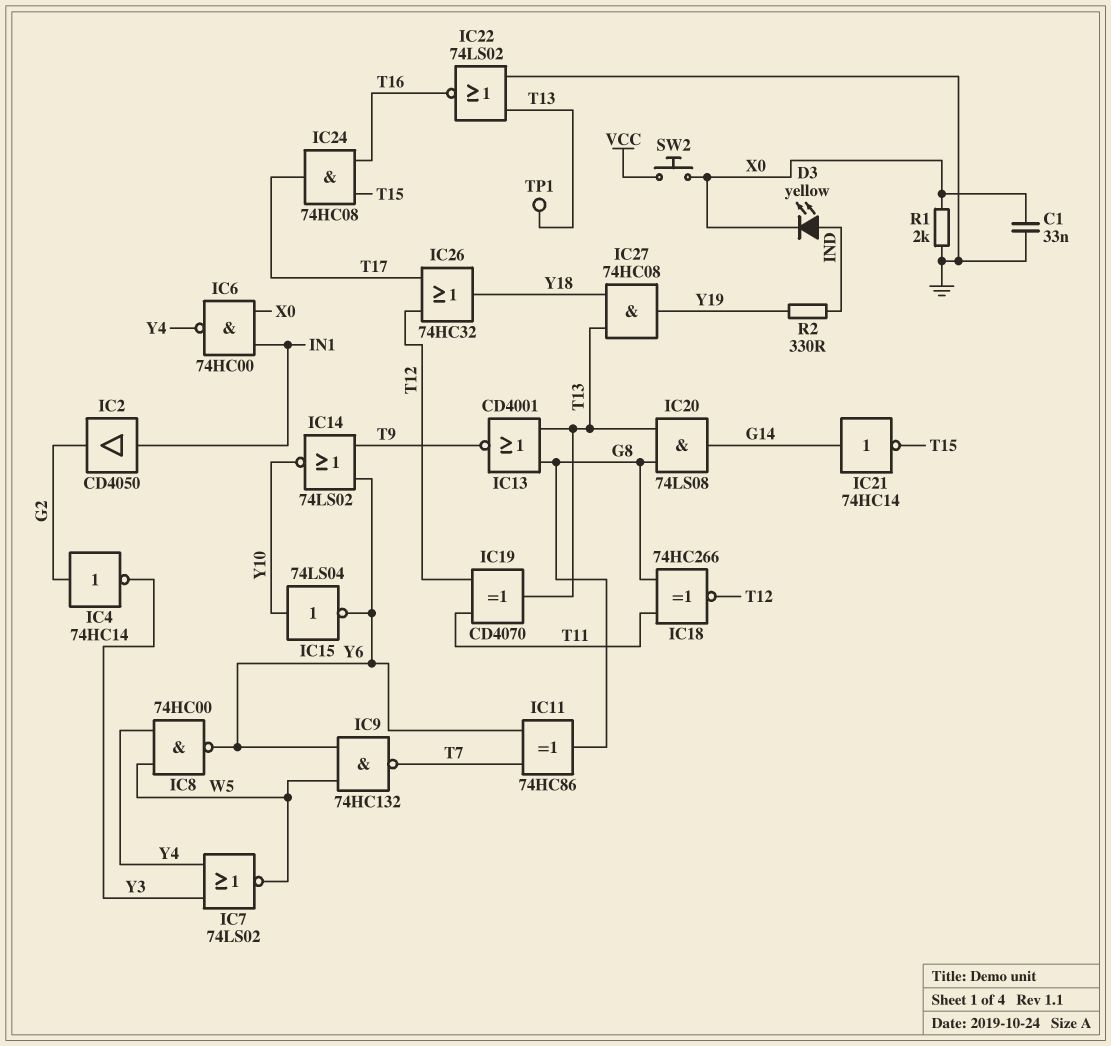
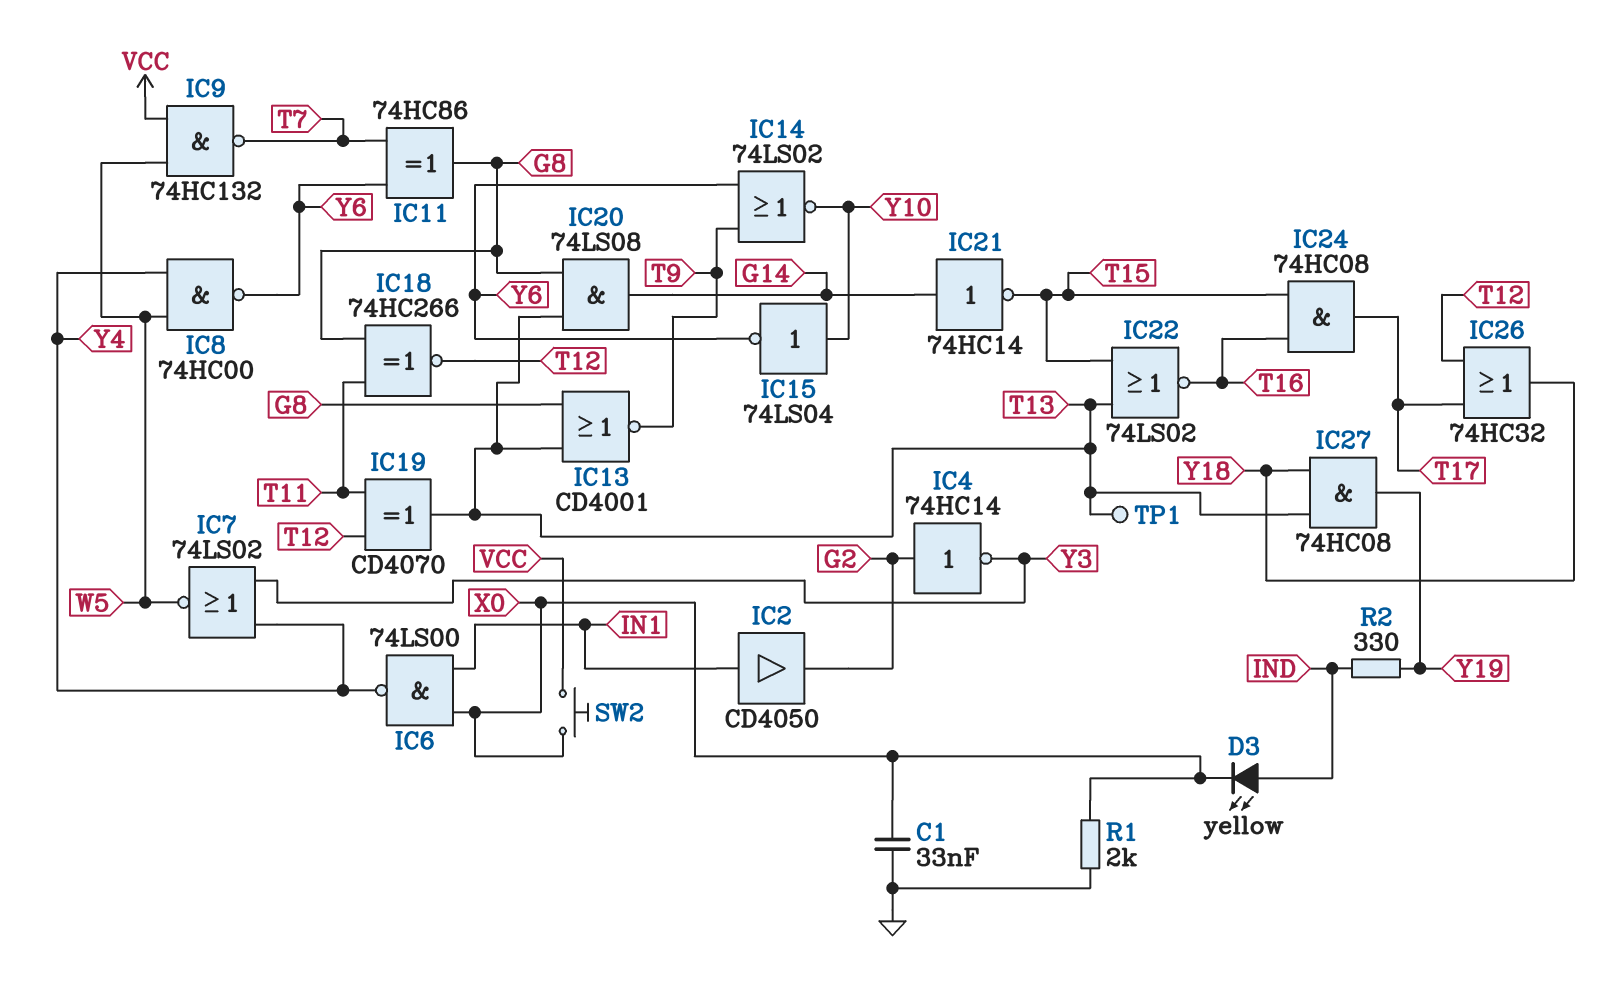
IC6: NAND 74HC00 (in IN1, in X0, out Y4) -> NAND 74LS00 (in IN1, in X0, out Y4)
IC9: NAND 74HC132 (in W5, in Y6, out T7) -> NAND 74HC132 (in VCC, in W5, out T7)
IC22: NOR 74LS02 (in GND, in T13, out T16) -> NOR 74LS02 (in T13, in T15, out T16)

